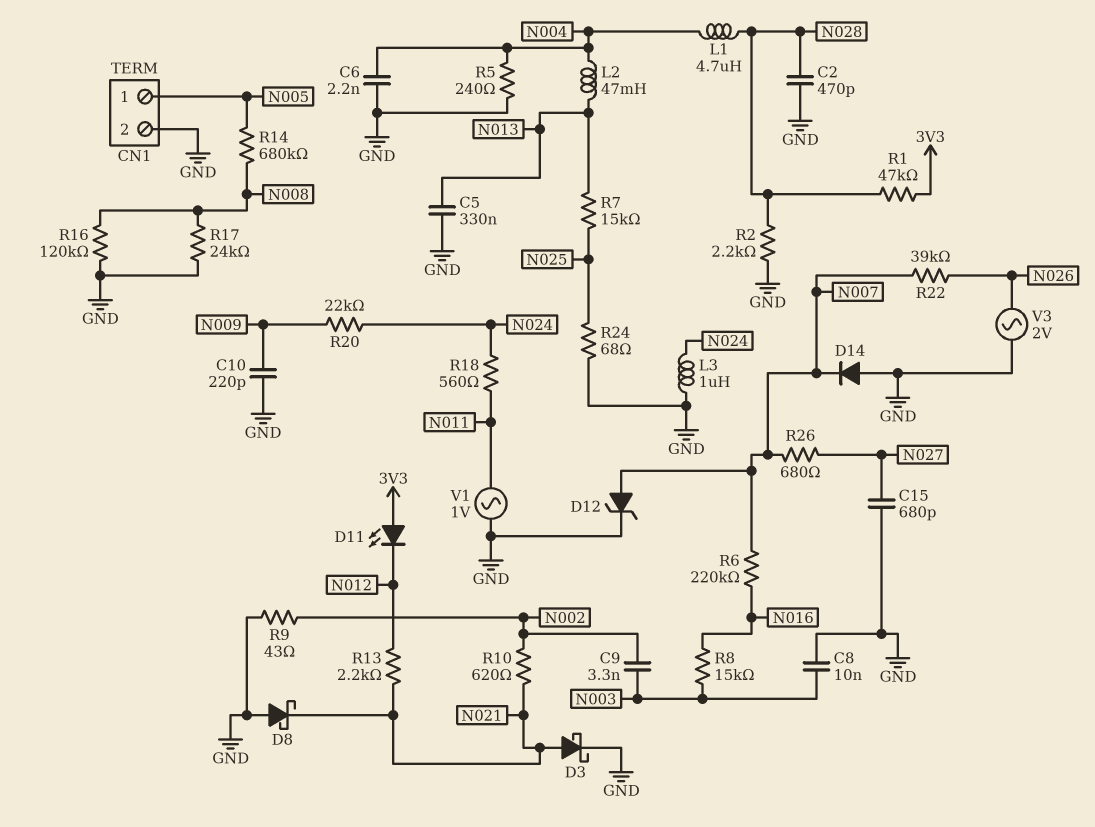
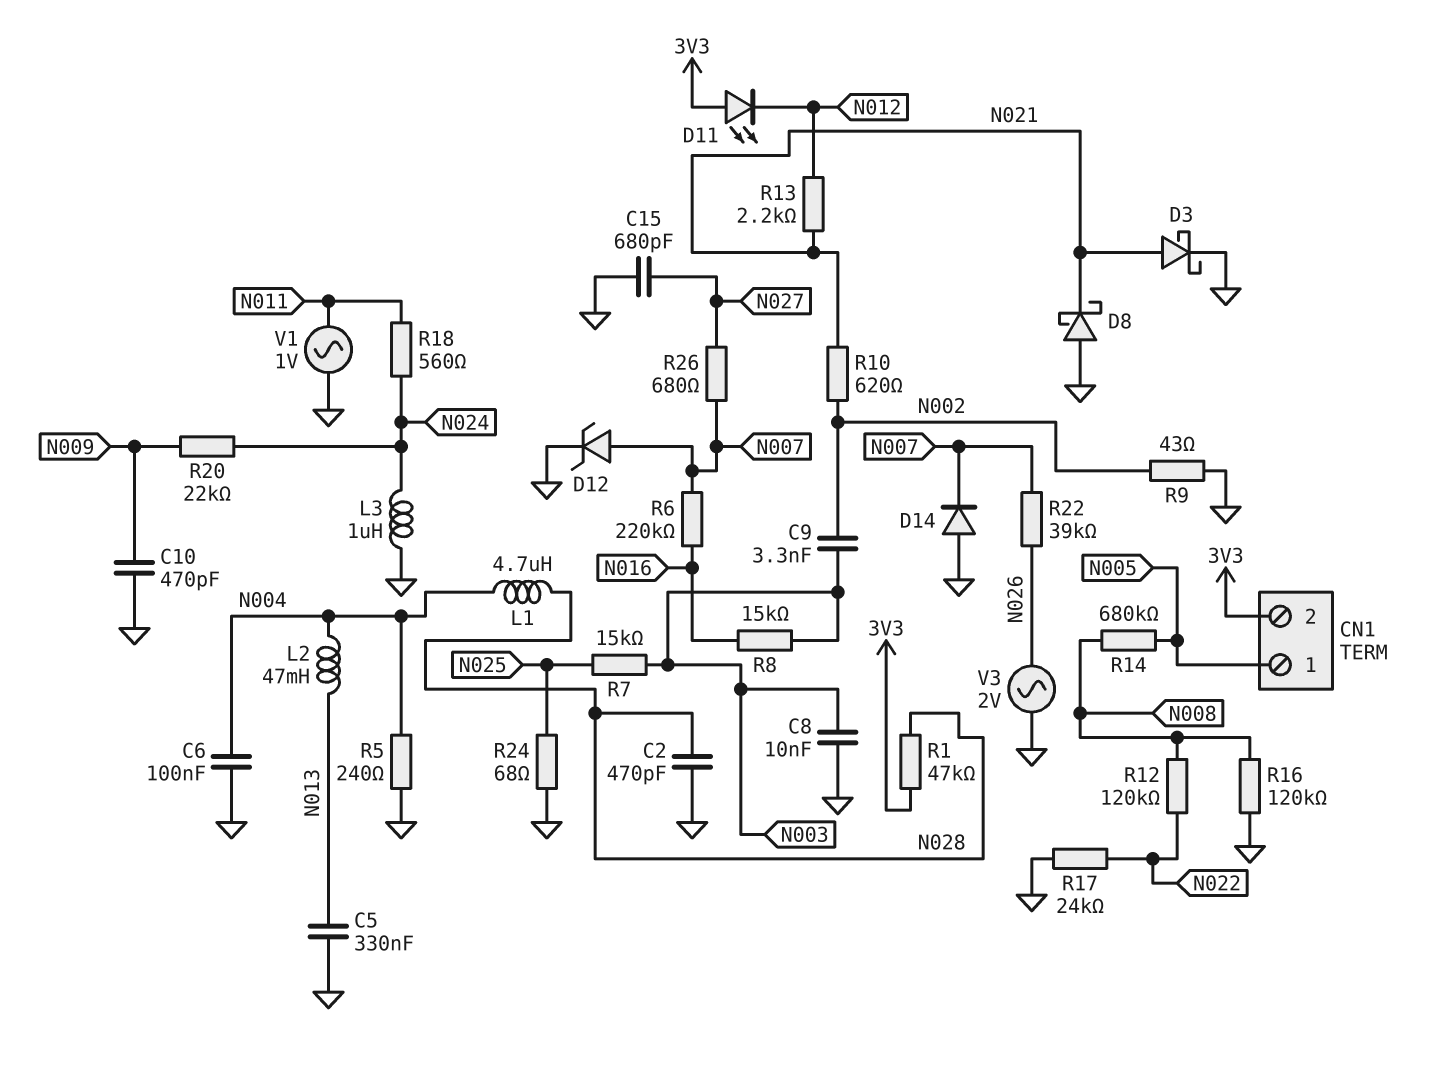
C6: 2.2nF (GND, N004) -> 100nF (GND, N004)
C10: 220pF (GND, N009) -> 470pF (GND, N009)
CN1 pin 2: GND -> 3V3
R2: 2.2k (GND, N028) -> none
R7: 15k (N013, N025) -> 15k (N003, N025)
R12: none -> 120k (N008, N022)
R17: 24k (GND, N008) -> 24k (GND, N022)

